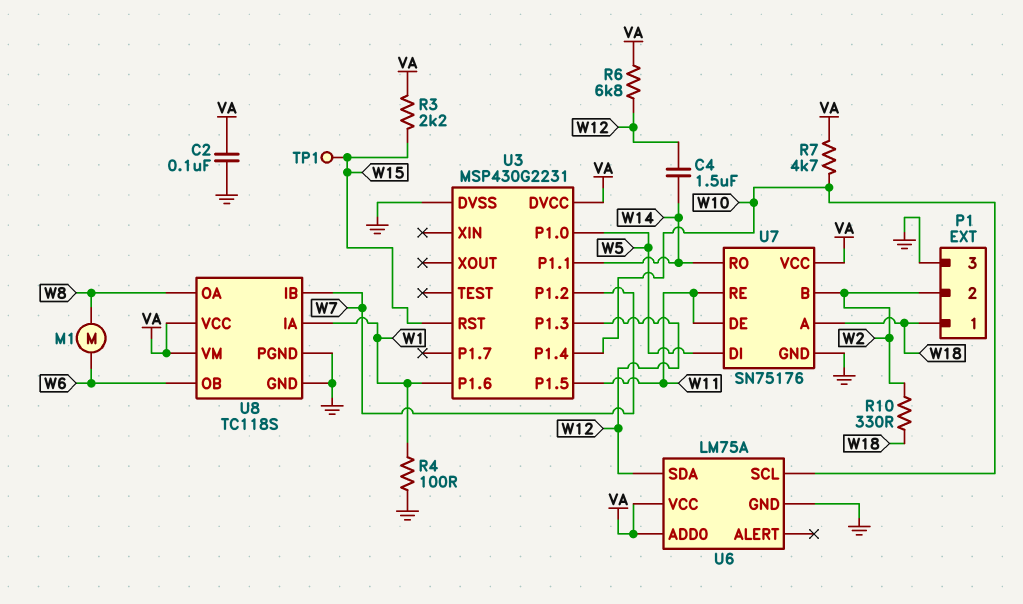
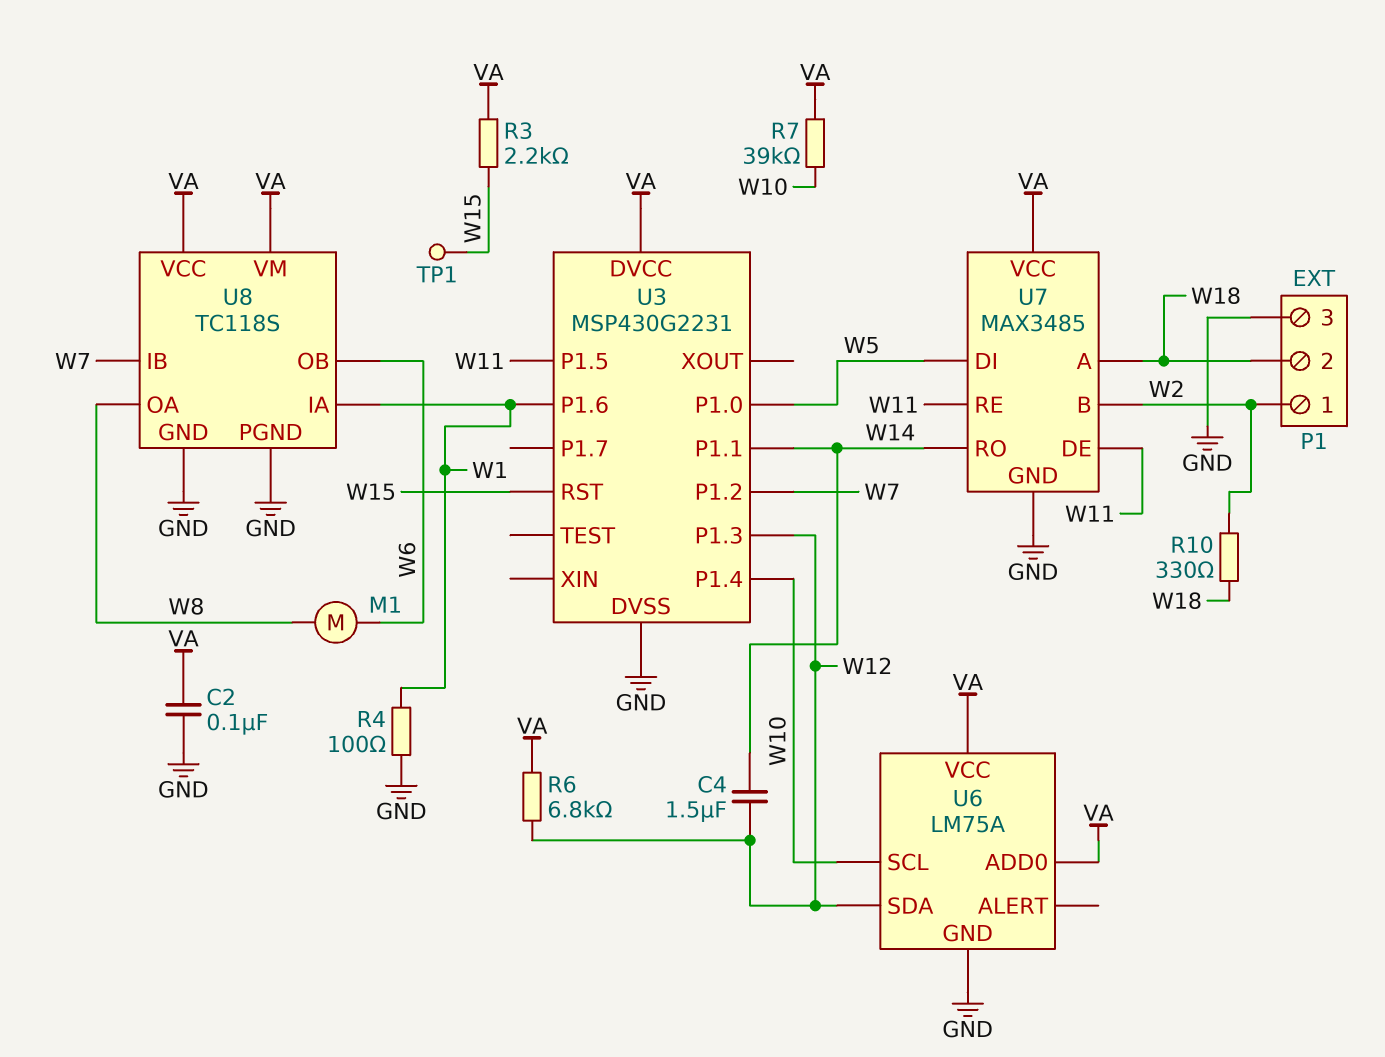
P1 pin 1: W18 -> W2
P1 pin 2: W2 -> W18
R7: 4.7k (VA, W10) -> 39k (VA, W10)
U7: SN75176 -> MAX3485

